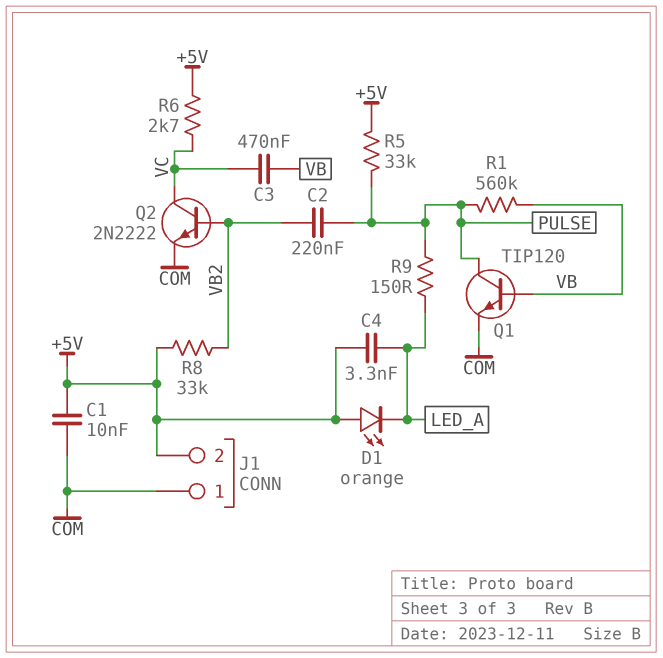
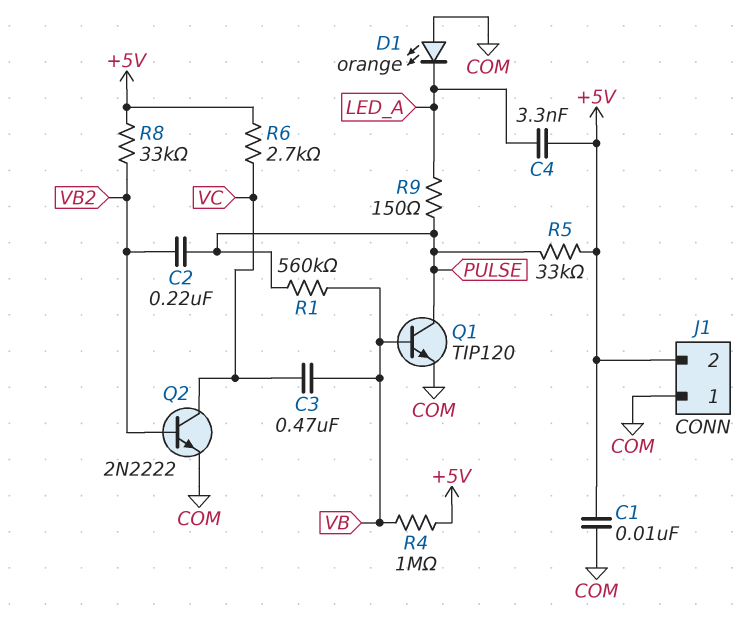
D1: LED orange (A +5V, K LED_A) -> LED orange (A COM, K LED_A)
R4: none -> 1M (+5V, VB)

